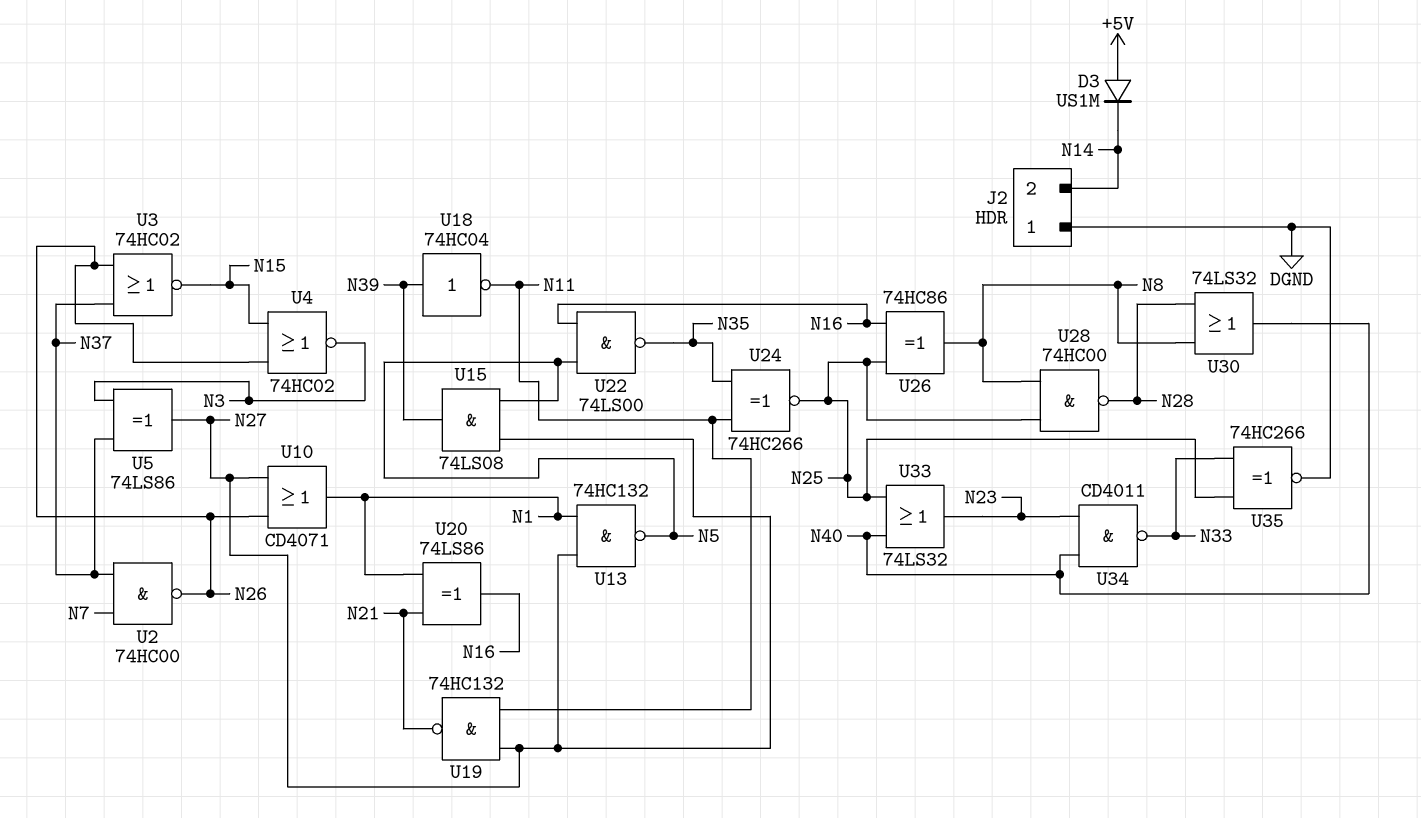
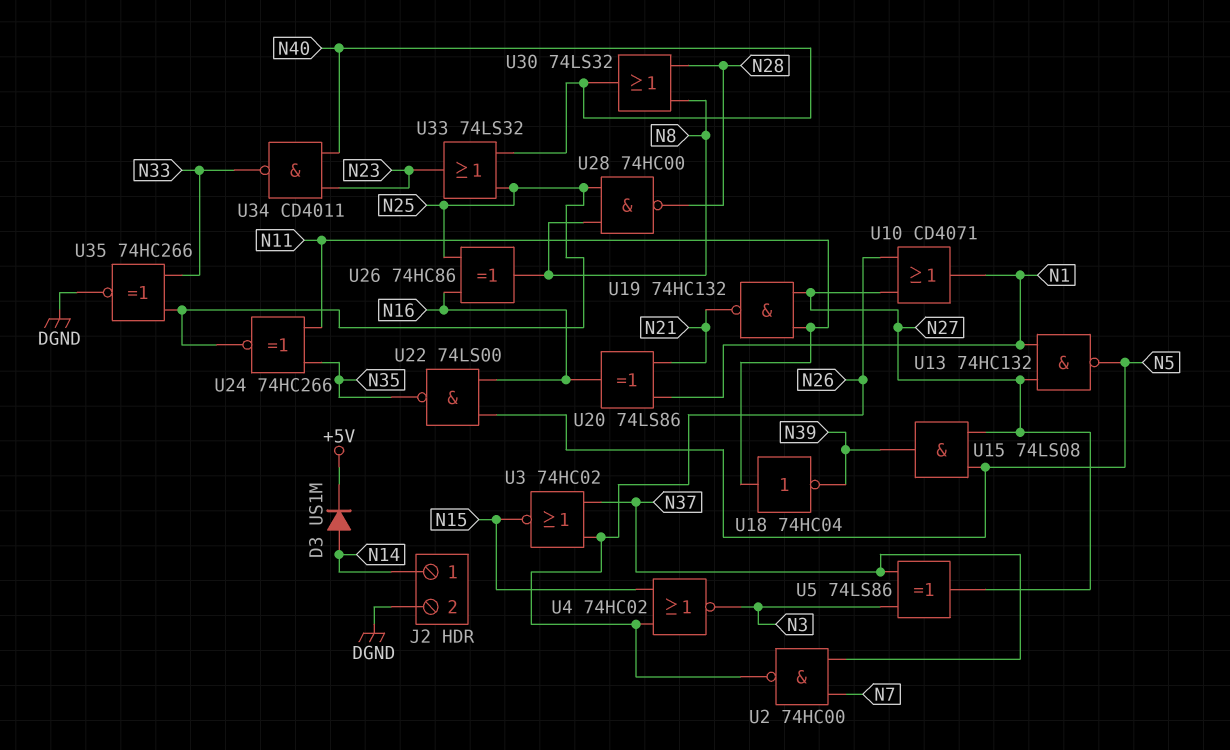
D3: diode US1M (A +5V, K N14) -> diode US1M (A N14, K +5V)
J2 pin 1: DGND -> N14
J2 pin 2: N14 -> DGND
U18: NOT 74HC04 (in N39, out N11) -> NOT 74HC04 (in N11, out N39)

